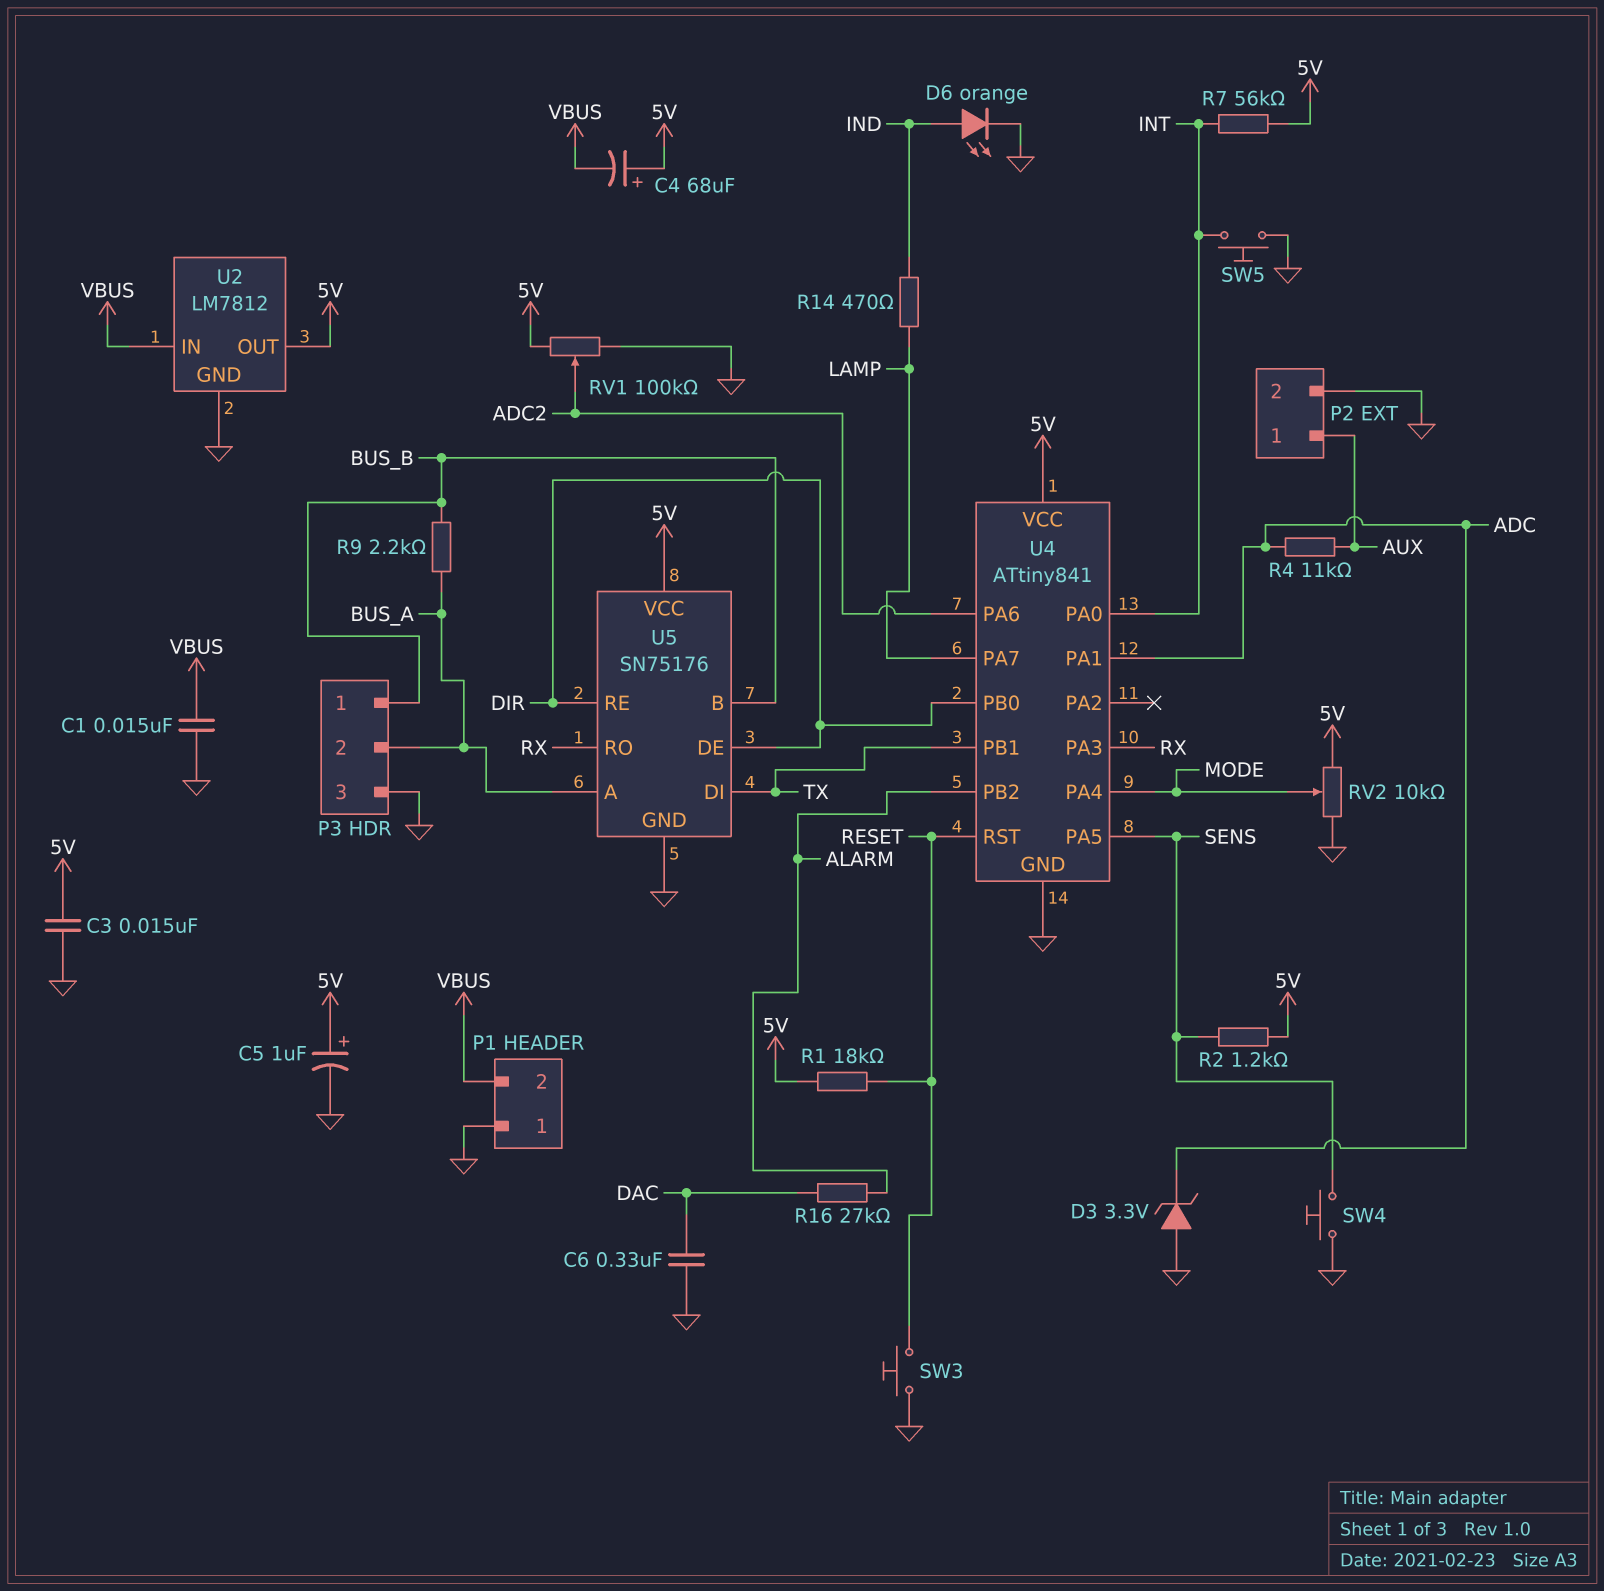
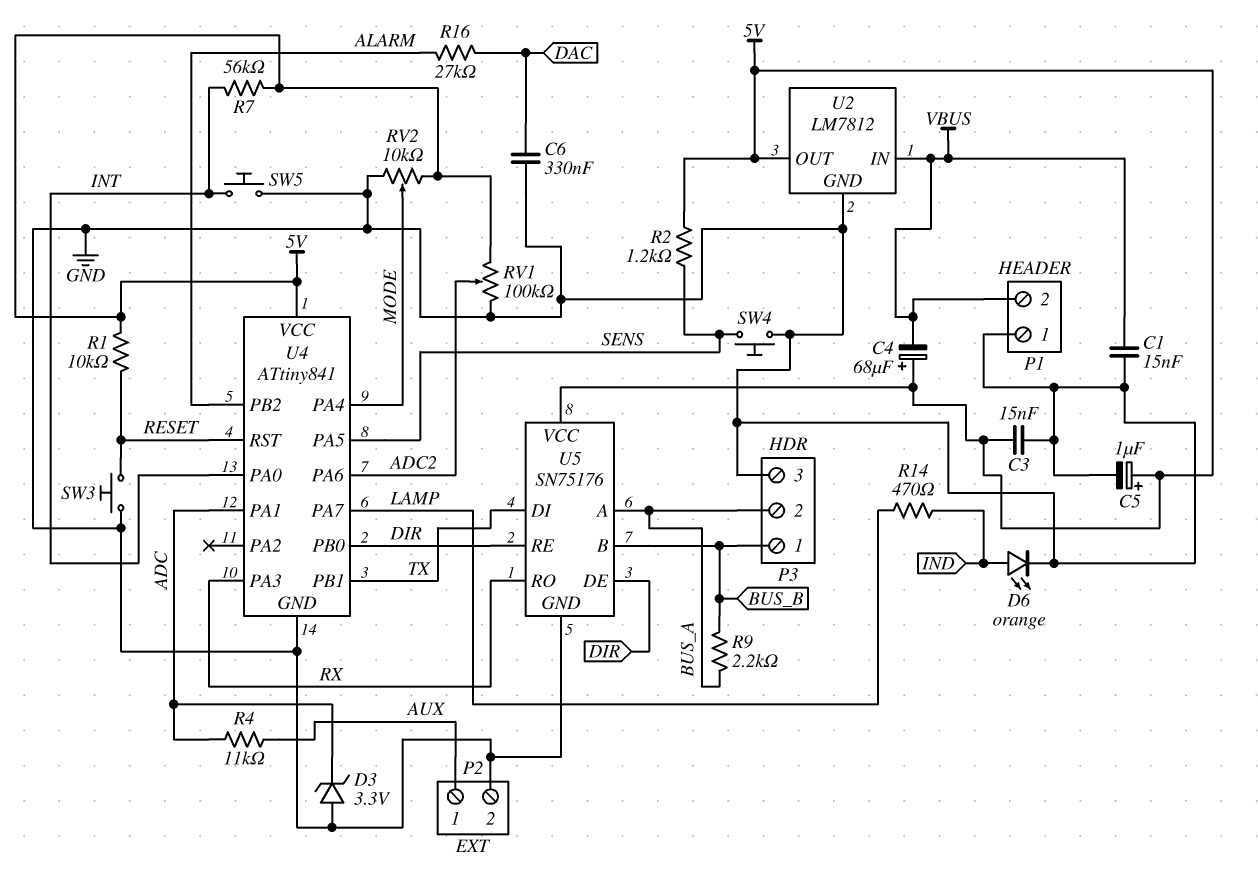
R1: 18k (5V, RESET) -> 10k (5V, RESET)

